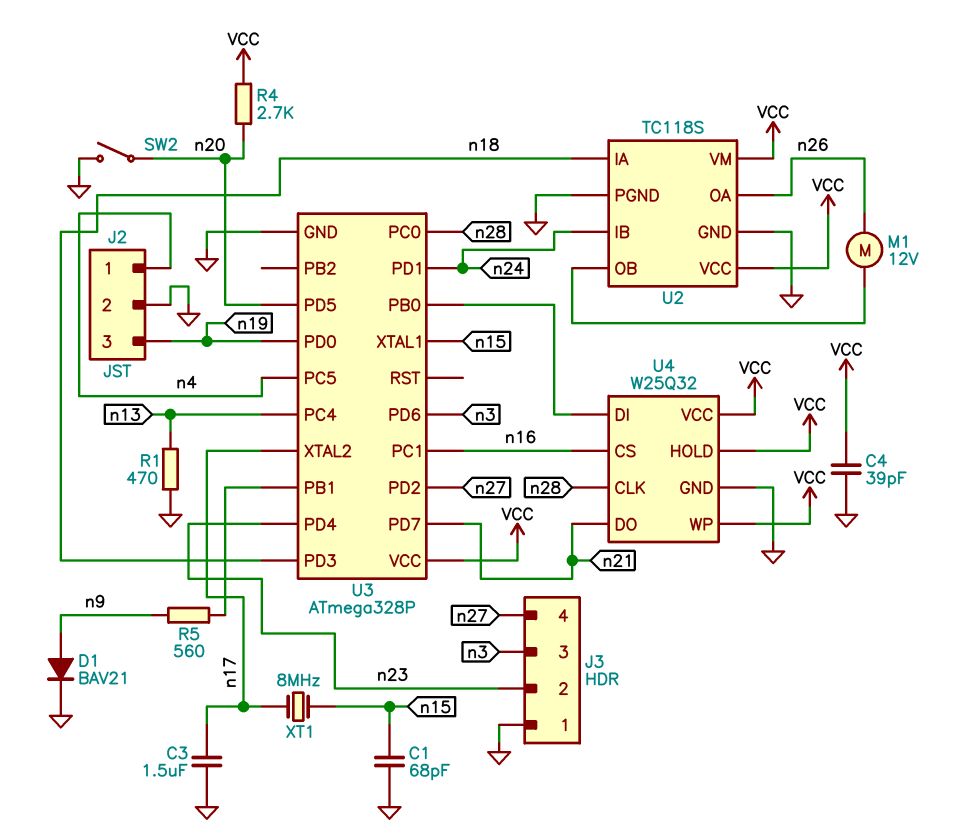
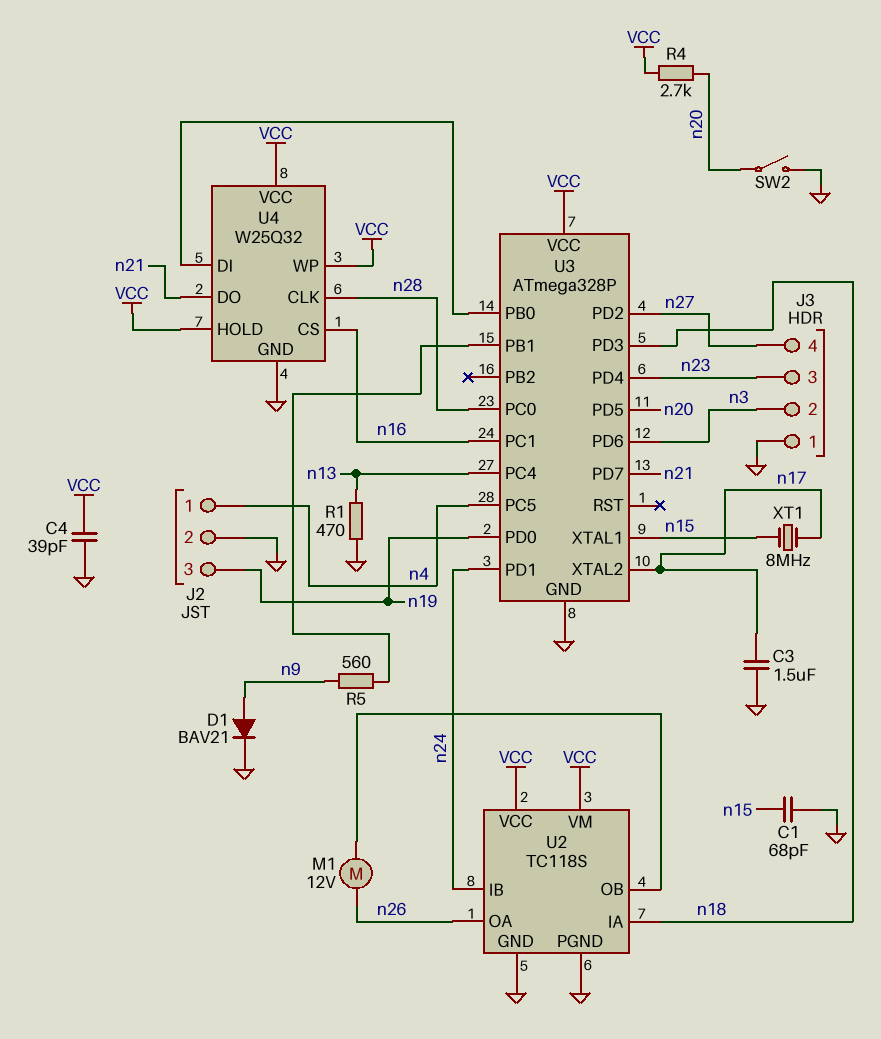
J3 pin 2: n23 -> n3
J3 pin 3: n3 -> n23

